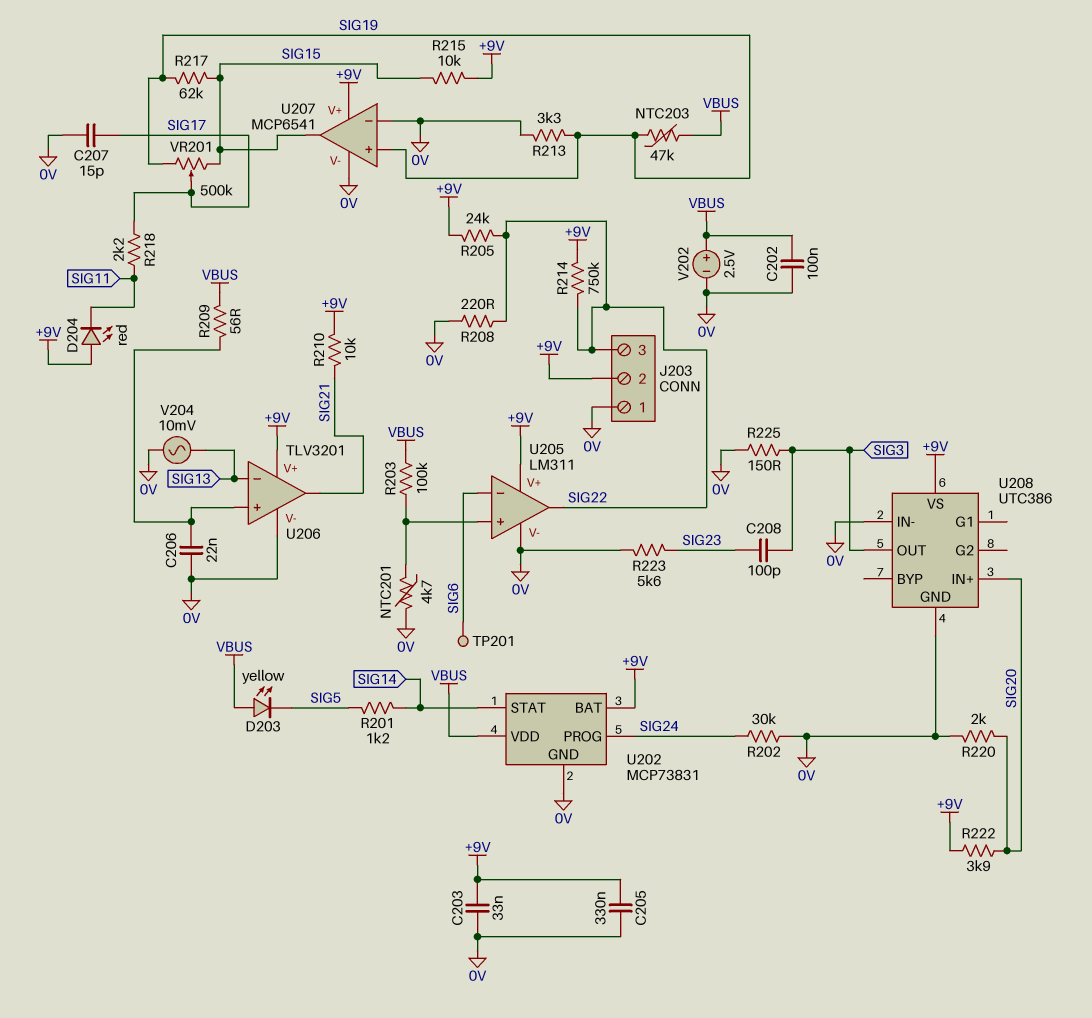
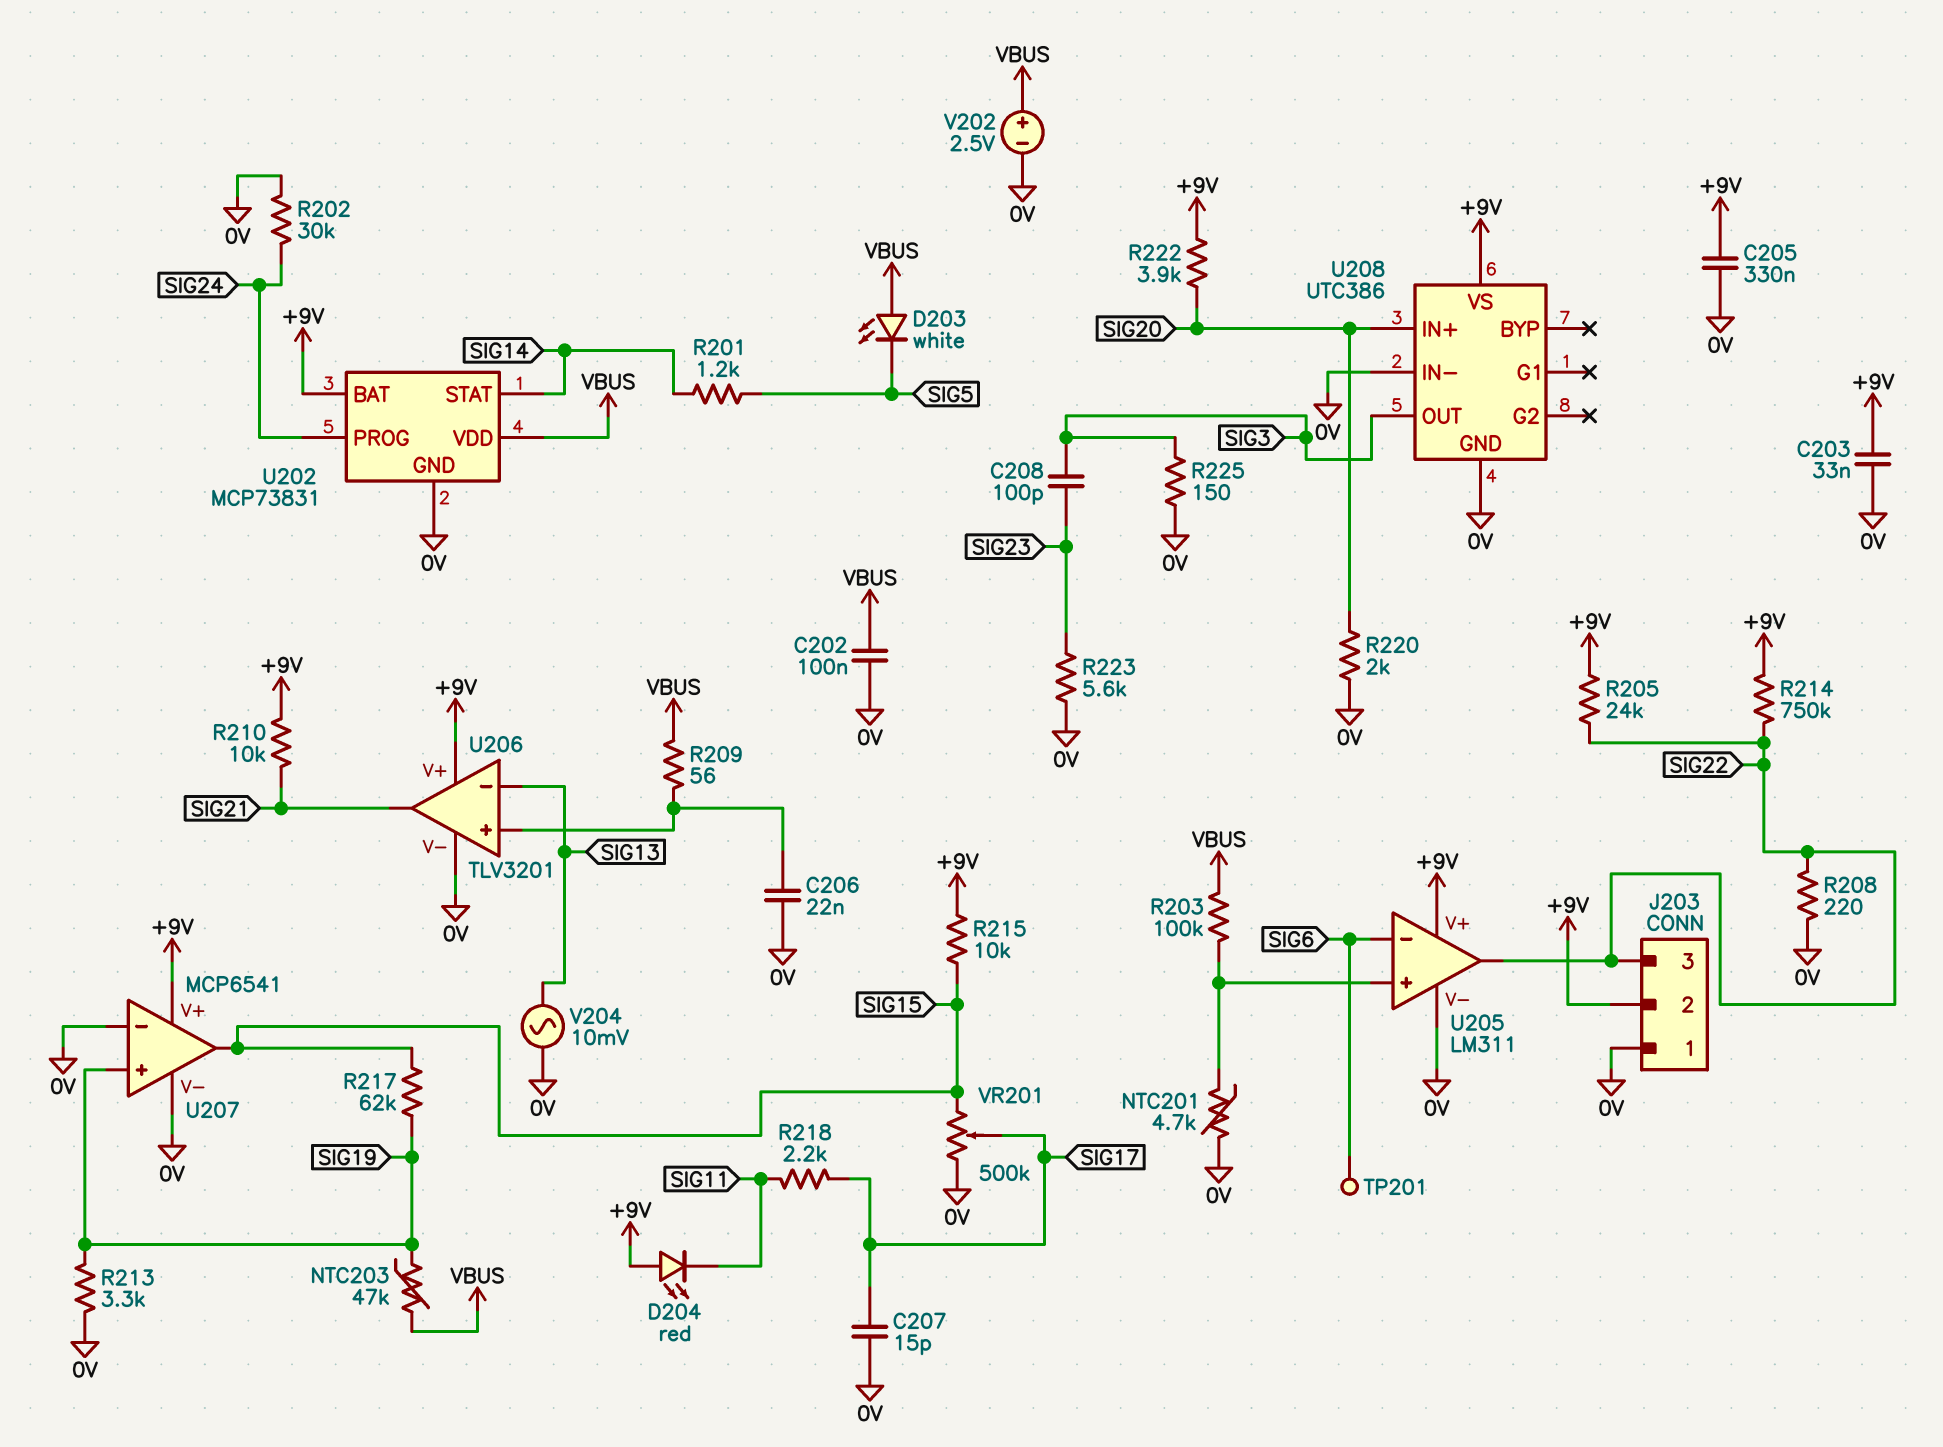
D203: LED yellow (A VBUS, K SIG5) -> LED white (A VBUS, K SIG5)
VR201: 500k (SIG15, SIG19, wiper SIG17) -> 500k (0V, SIG15, wiper SIG17)

